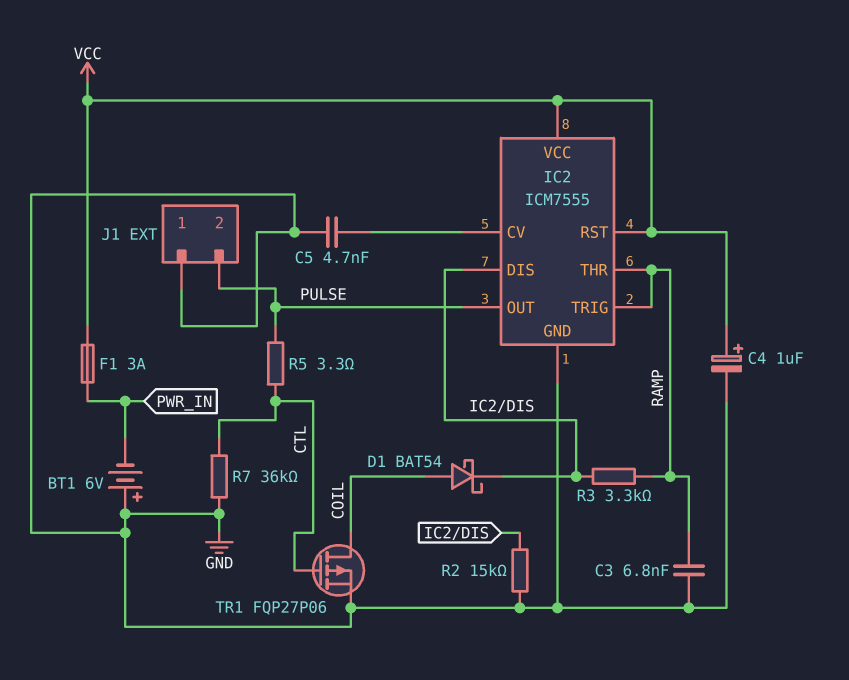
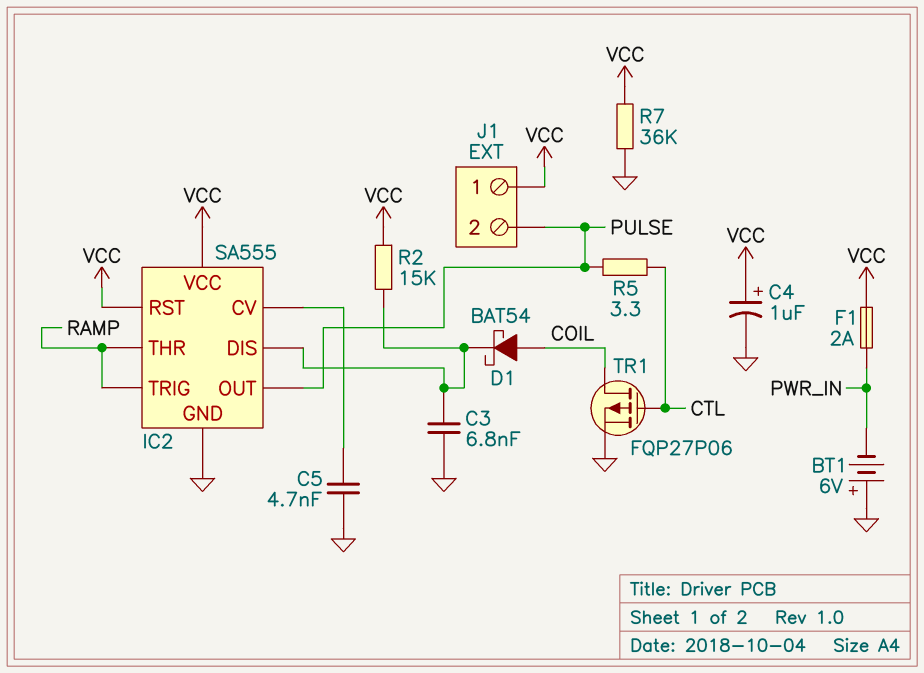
C3: 6.8nF (GND, RAMP) -> 6.8nF (GND, IC2/DIS)
F1: 3A (PWR_IN, VCC) -> 2A (PWR_IN, VCC)
IC2: ICM7555 -> SA555
J1 pin 1: GND -> VCC
R2: 15k (GND, IC2/DIS) -> 15k (IC2/DIS, VCC)
R3: 3.3k (IC2/DIS, RAMP) -> none
R7: 36k (CTL, GND) -> 36k (GND, VCC)

